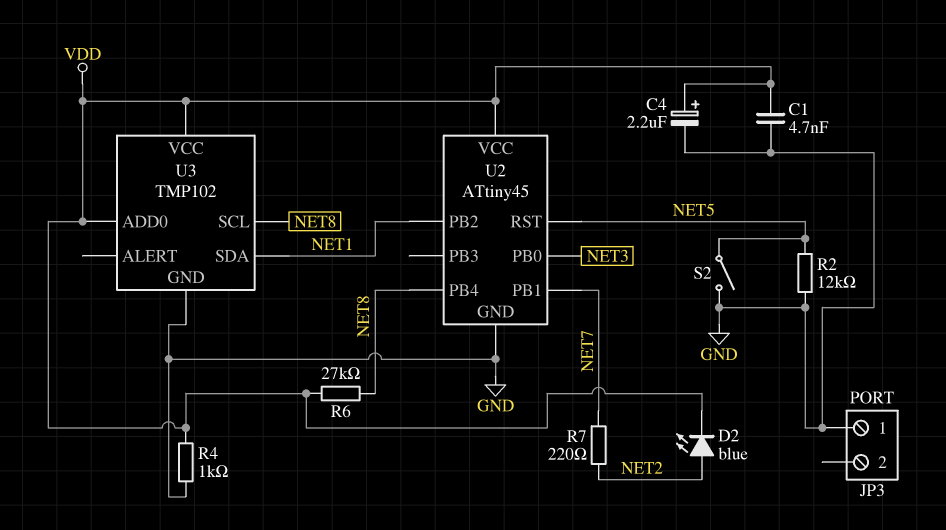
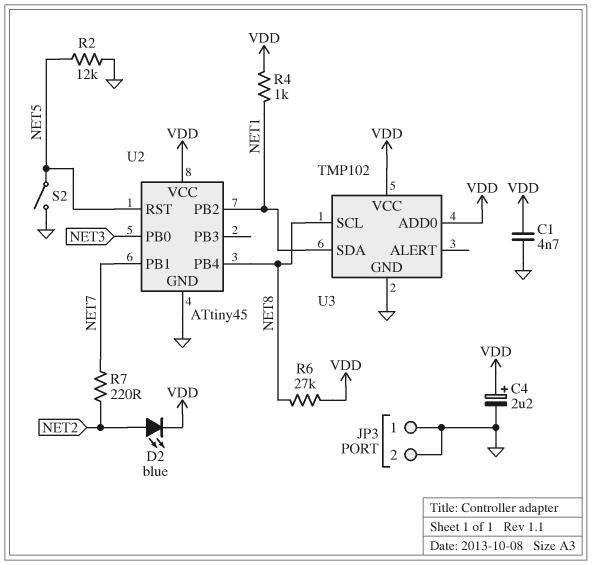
JP3 pin 2: none -> GND
R4: 1k (GND, VDD) -> 1k (NET1, VDD)

